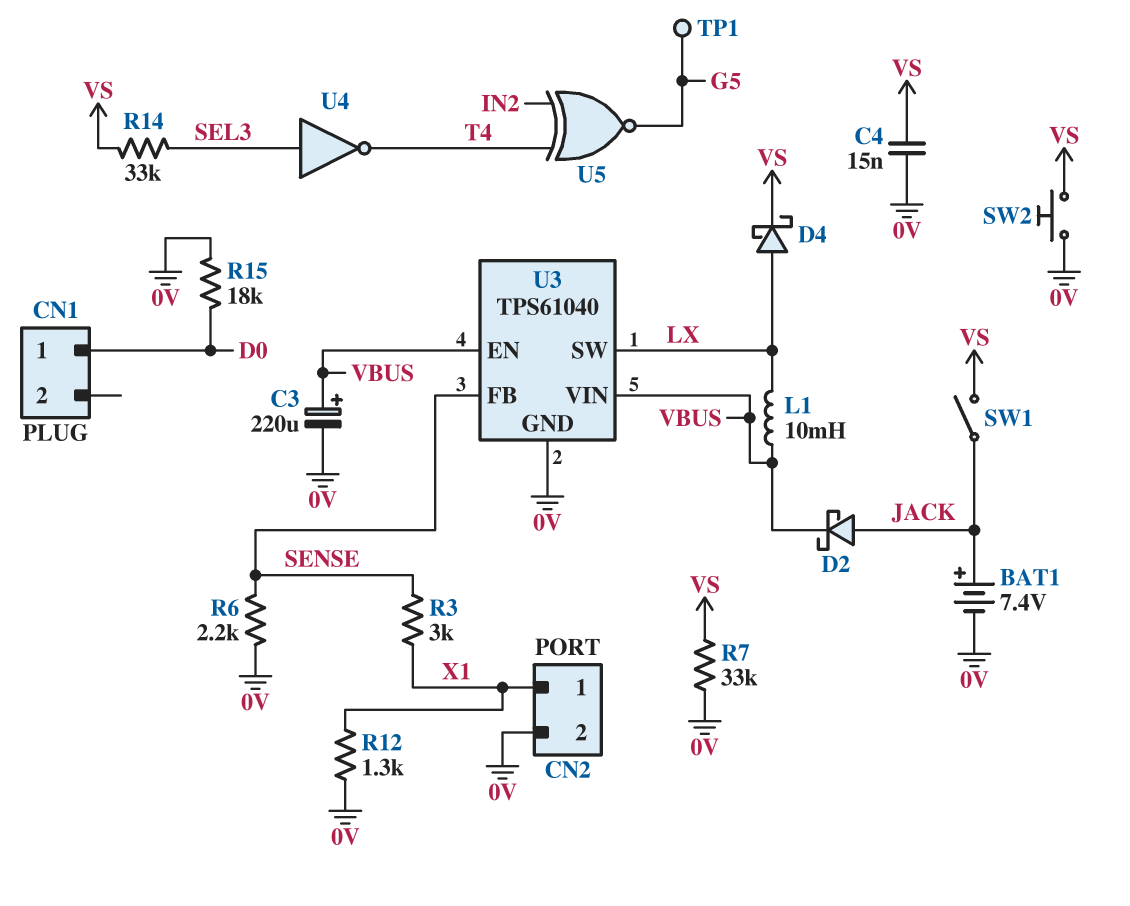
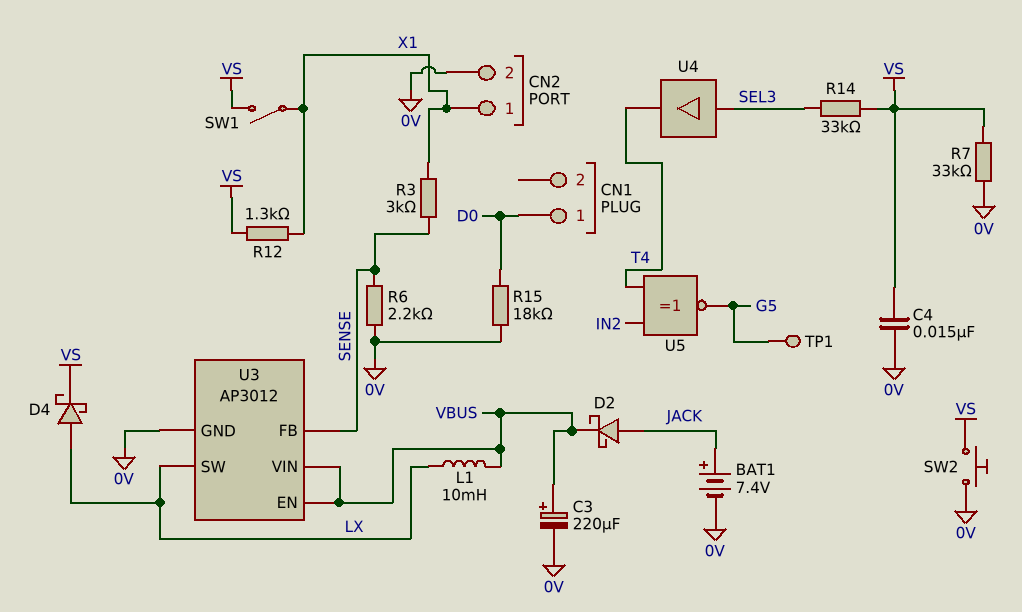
R12: 1.3k (0V, X1) -> 1.3k (VS, X1)
SW1: switch (JACK, VS) -> switch (VS, X1)
U3: TPS61040 -> AP3012
U4: NOT (in SEL3, out T4) -> buffer (in SEL3, out T4)

